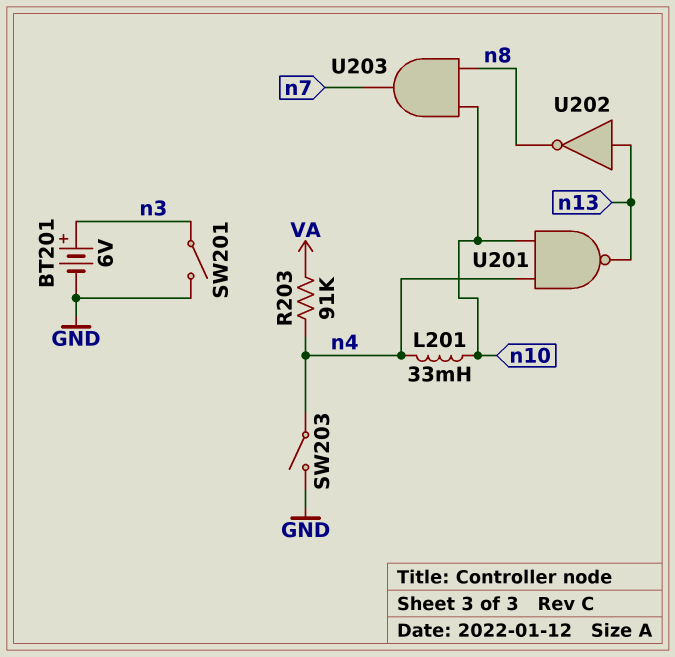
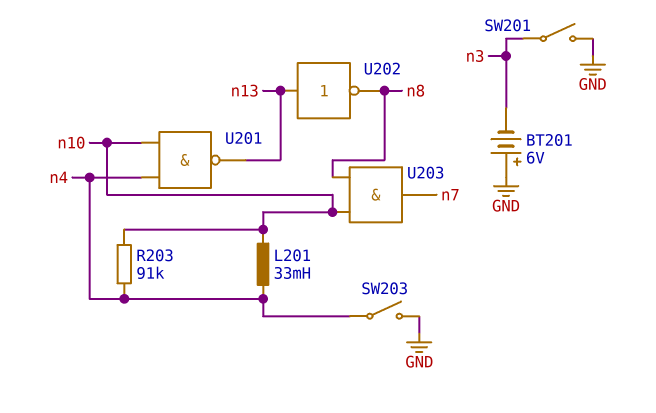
BT201: 6V (plus n3, minus GND) -> 6V (plus GND, minus n3)
R203: 91k (VA, n4) -> 91k (n4, n10)

